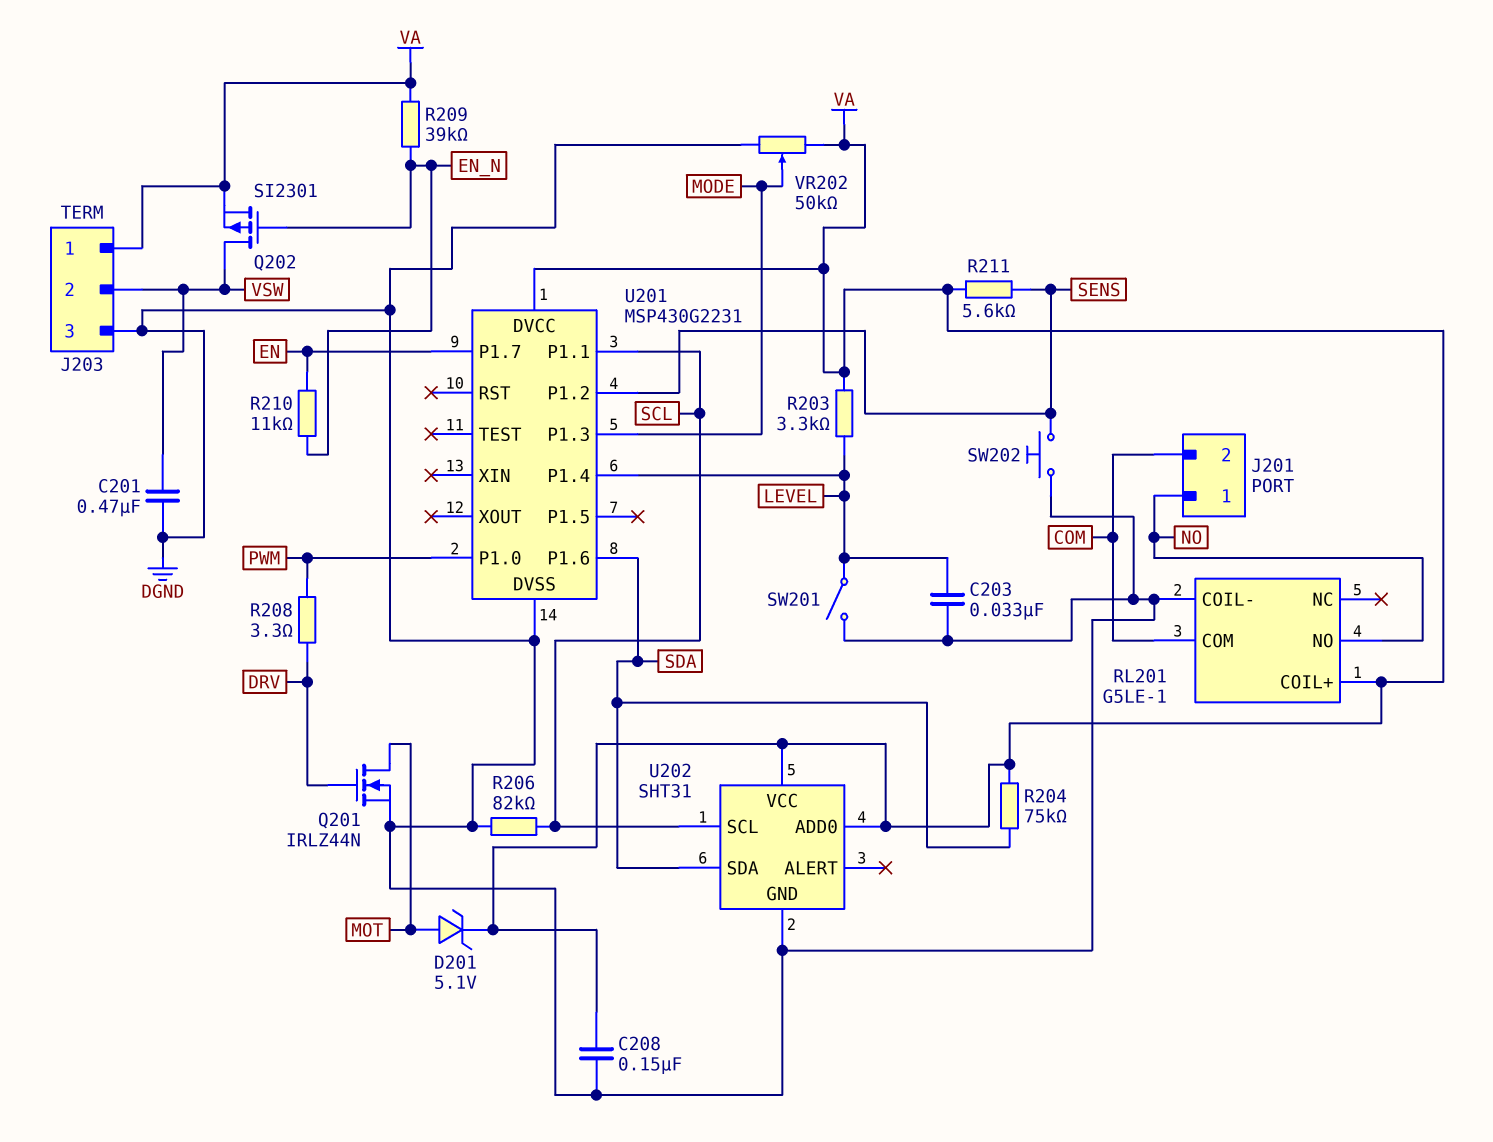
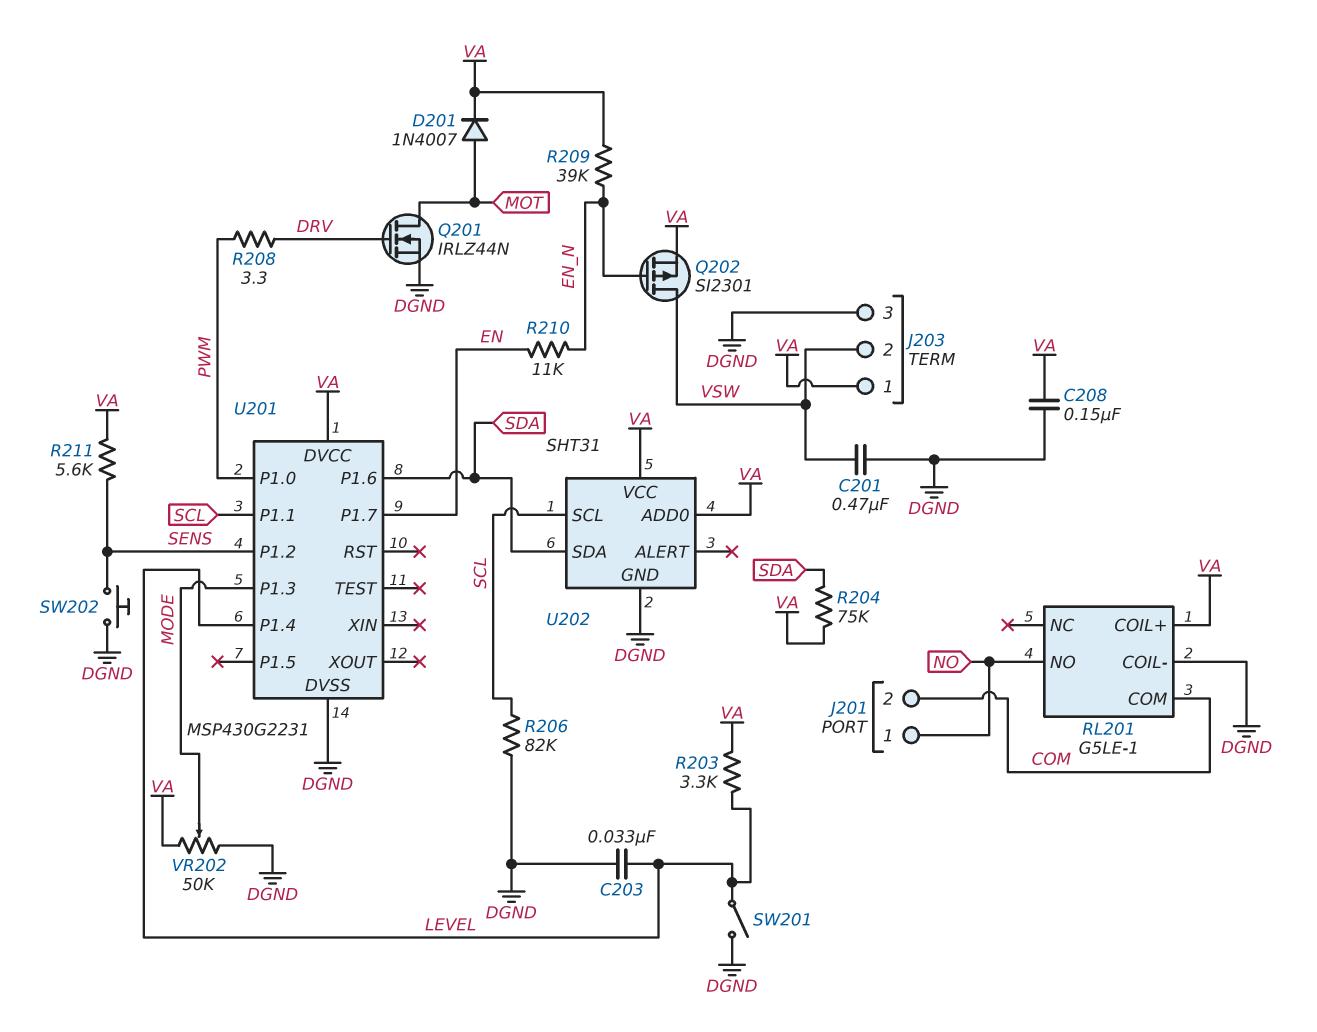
D201: zener 5.1V (A MOT, K VA) -> diode 1N4007 (A MOT, K VA)

